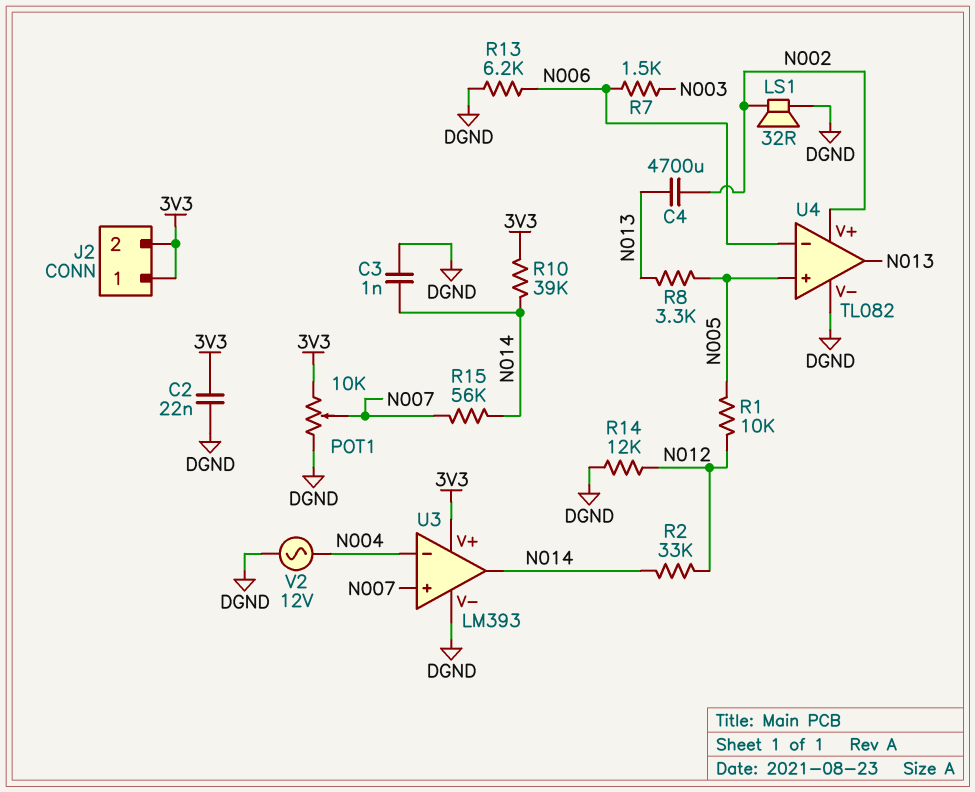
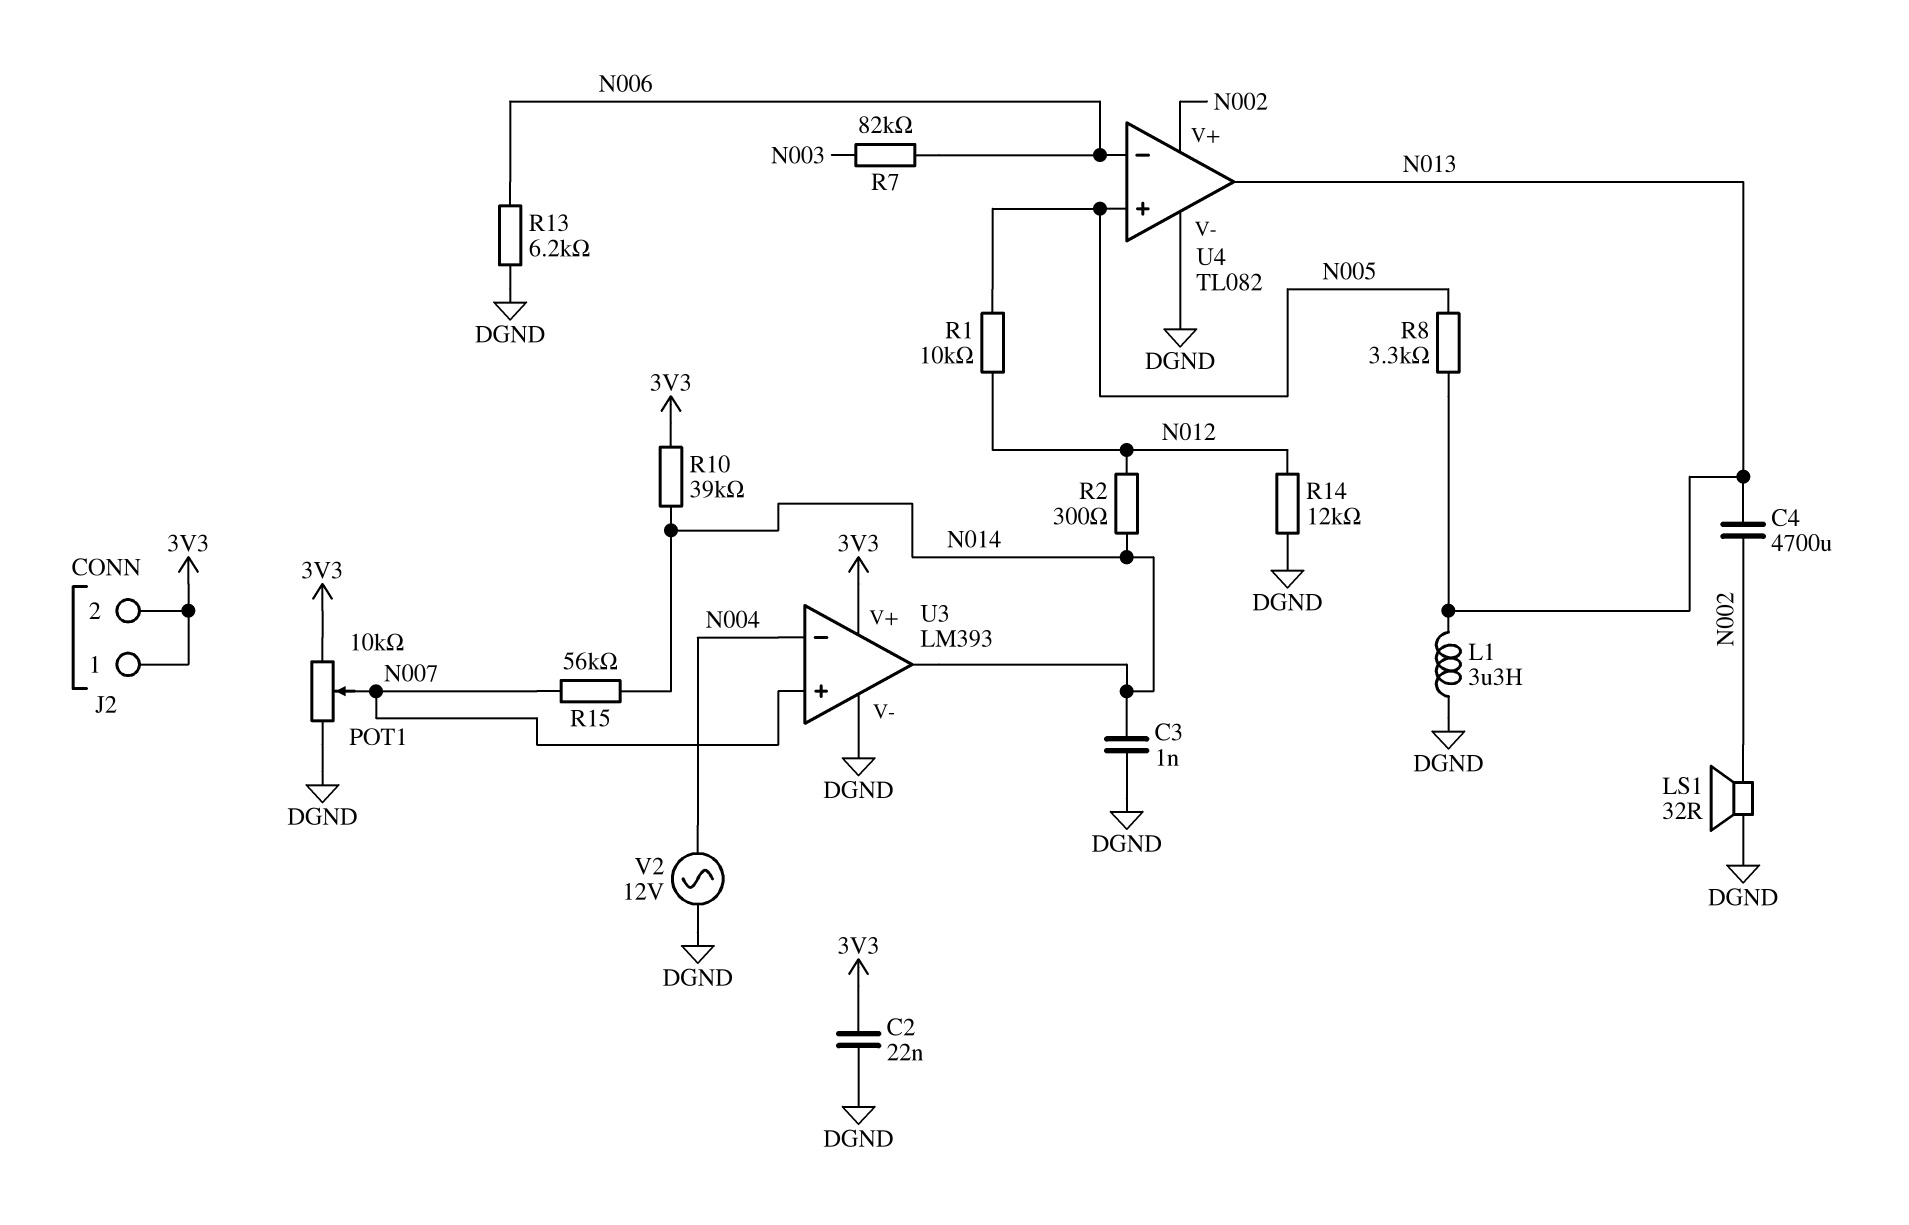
L1: none -> 3.3uH (DGND, N013)
R2: 33k (N012, N014) -> 300 (N012, N014)
R7: 1.5k (N003, N006) -> 82k (N003, N006)

